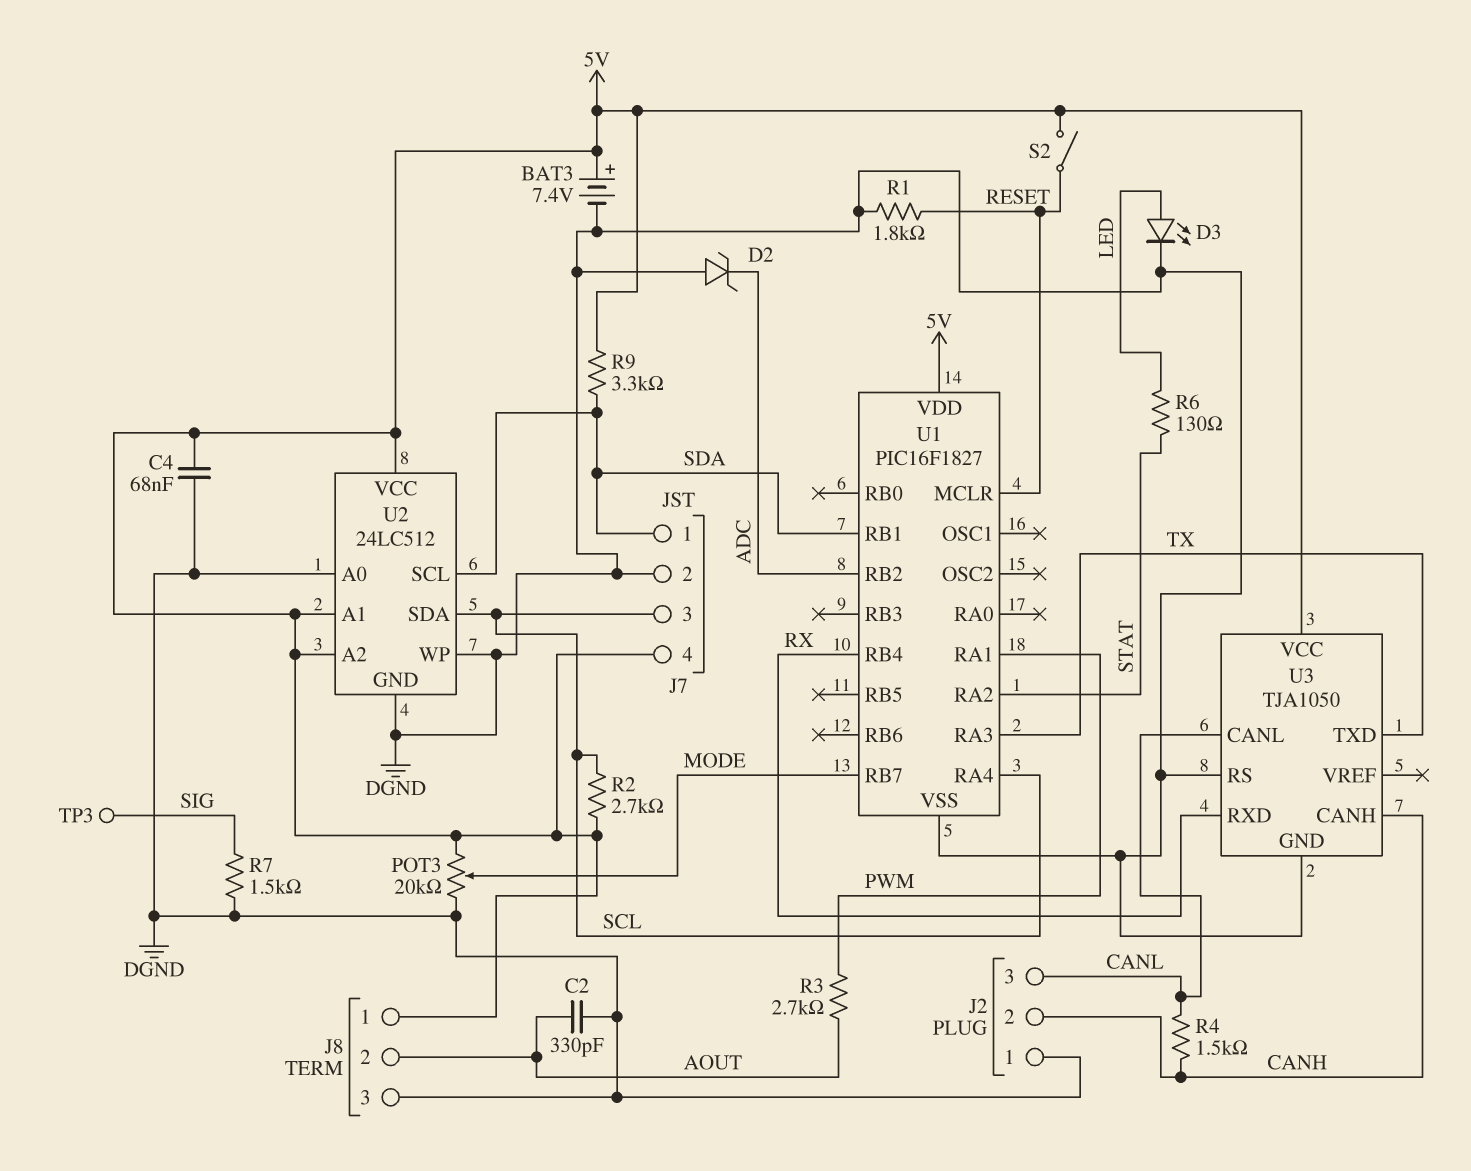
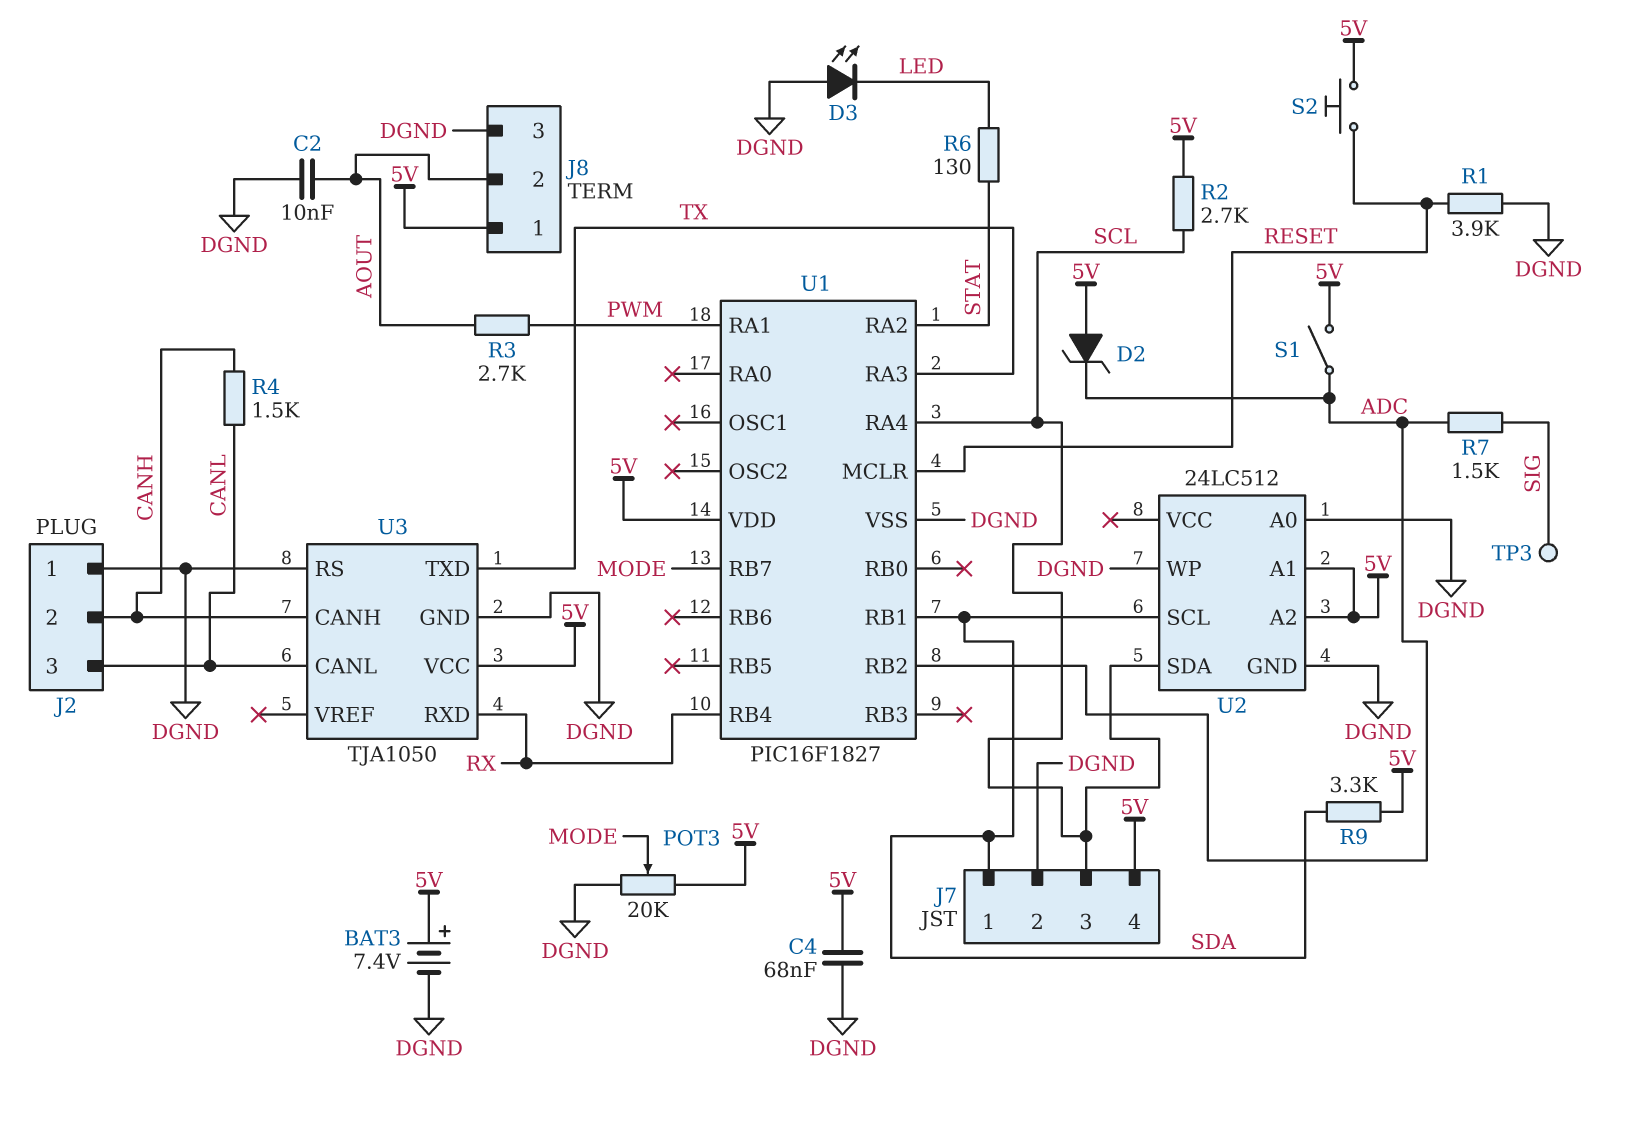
C2: 330pF (AOUT, DGND) -> 10nF (AOUT, DGND)
D2: zener (A DGND, K ADC) -> zener (A 5V, K ADC)
D3: LED (A LED, K DGND) -> LED (A DGND, K LED)
R1: 1.8k (DGND, RESET) -> 3.9k (DGND, RESET)
R7: 1.5k (DGND, SIG) -> 1.5k (ADC, SIG)
S1: none -> switch (5V, ADC)
S2: switch (5V, RESET) -> button (5V, RESET)
U2 pin VCC: 5V -> none

